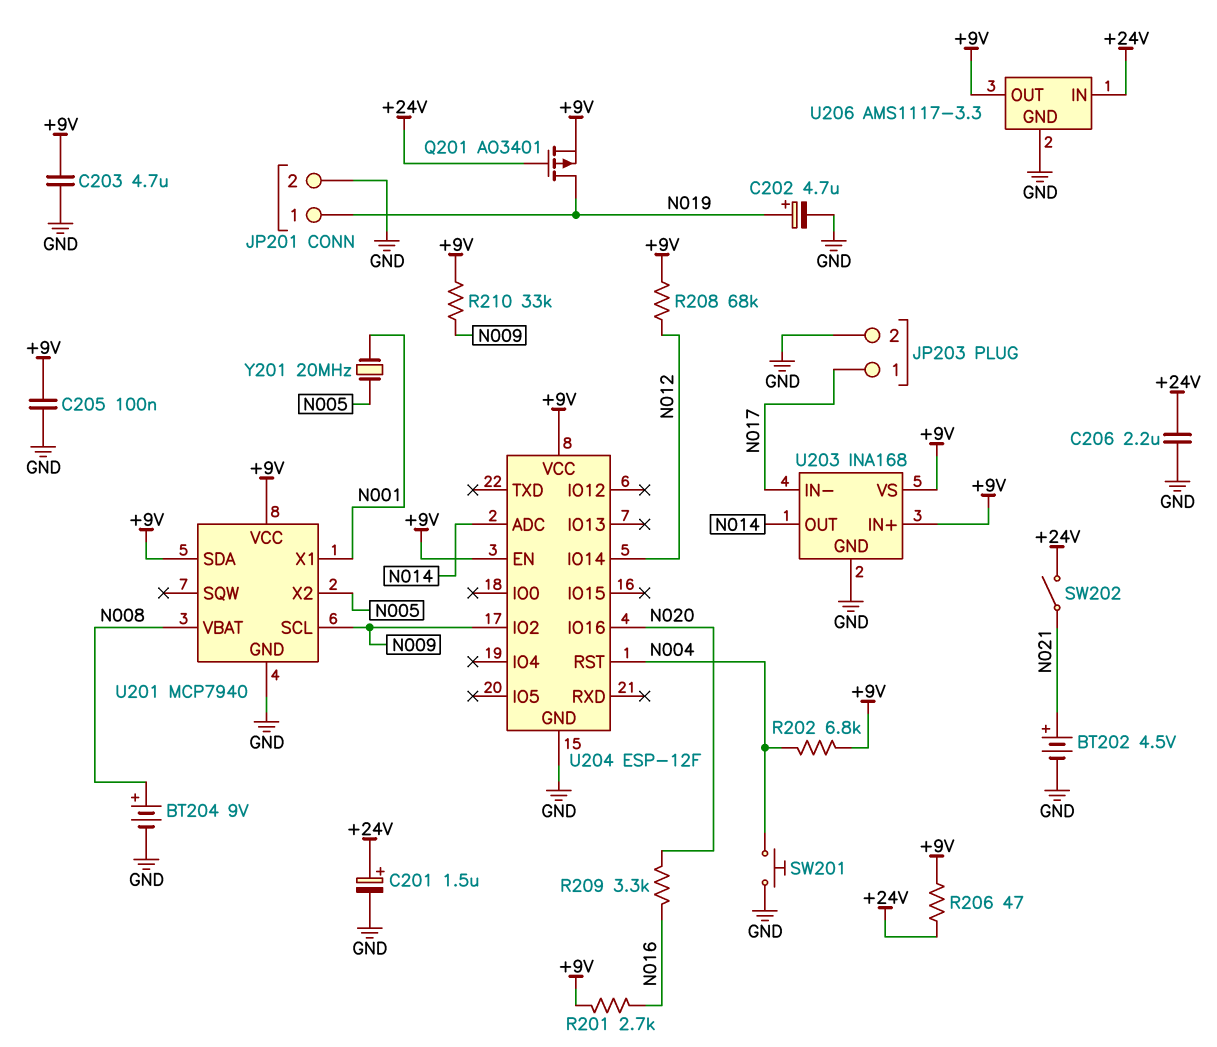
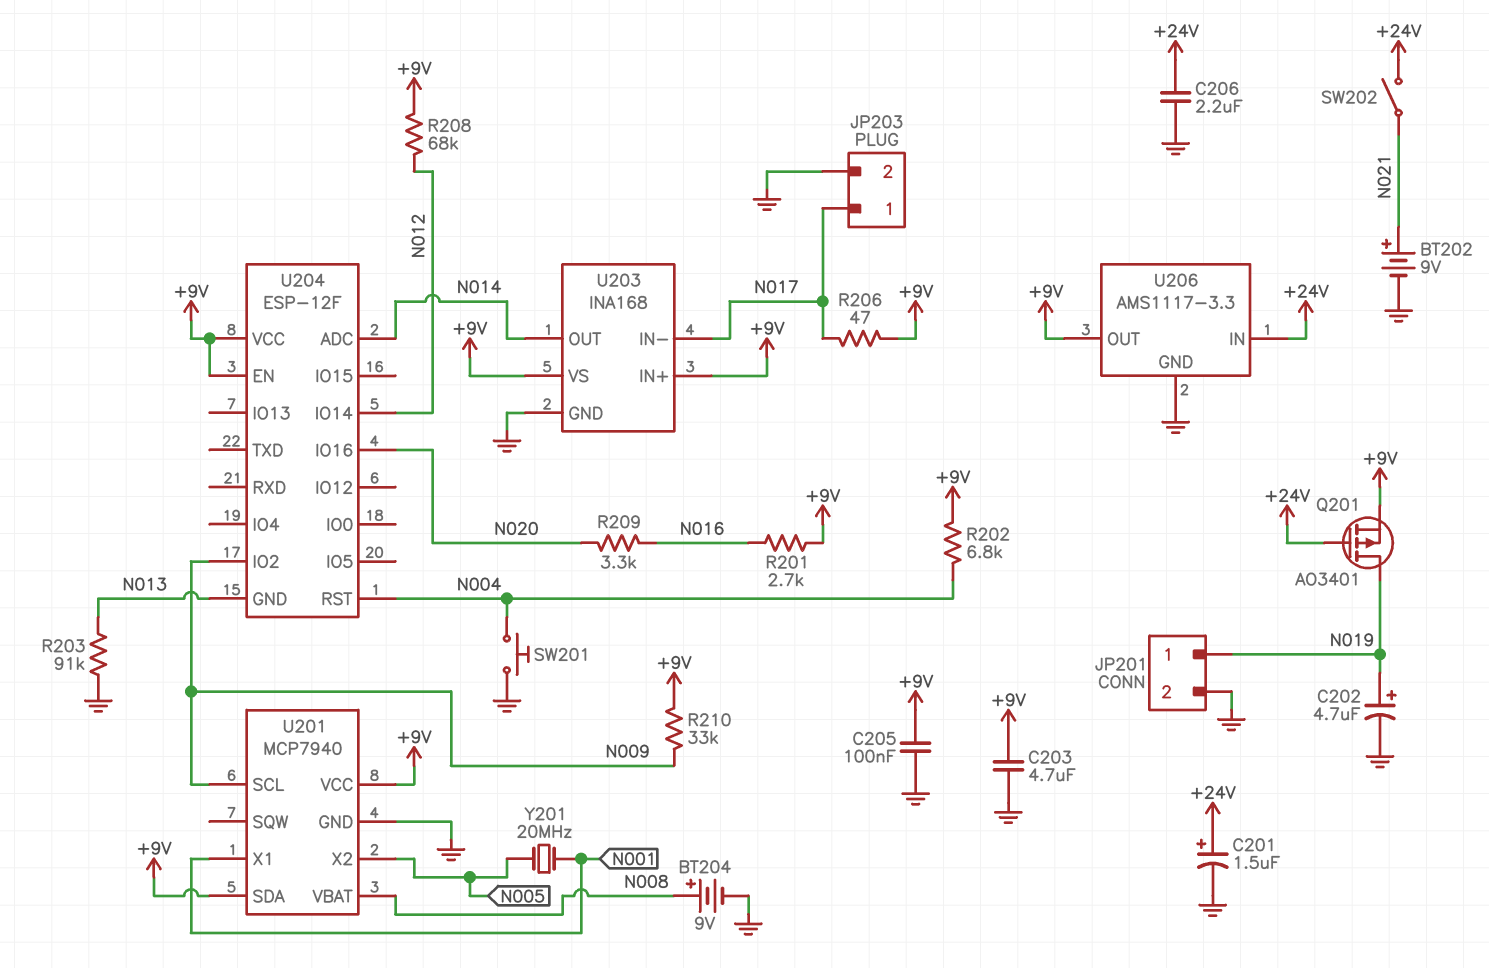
BT202: 4.5V (plus N021, minus GND) -> 9V (plus N021, minus GND)
R203: none -> 91k (GND, N013)
R206: 47 (+9V, +24V) -> 47 (+9V, N017)
U204 pin GND: GND -> N013

